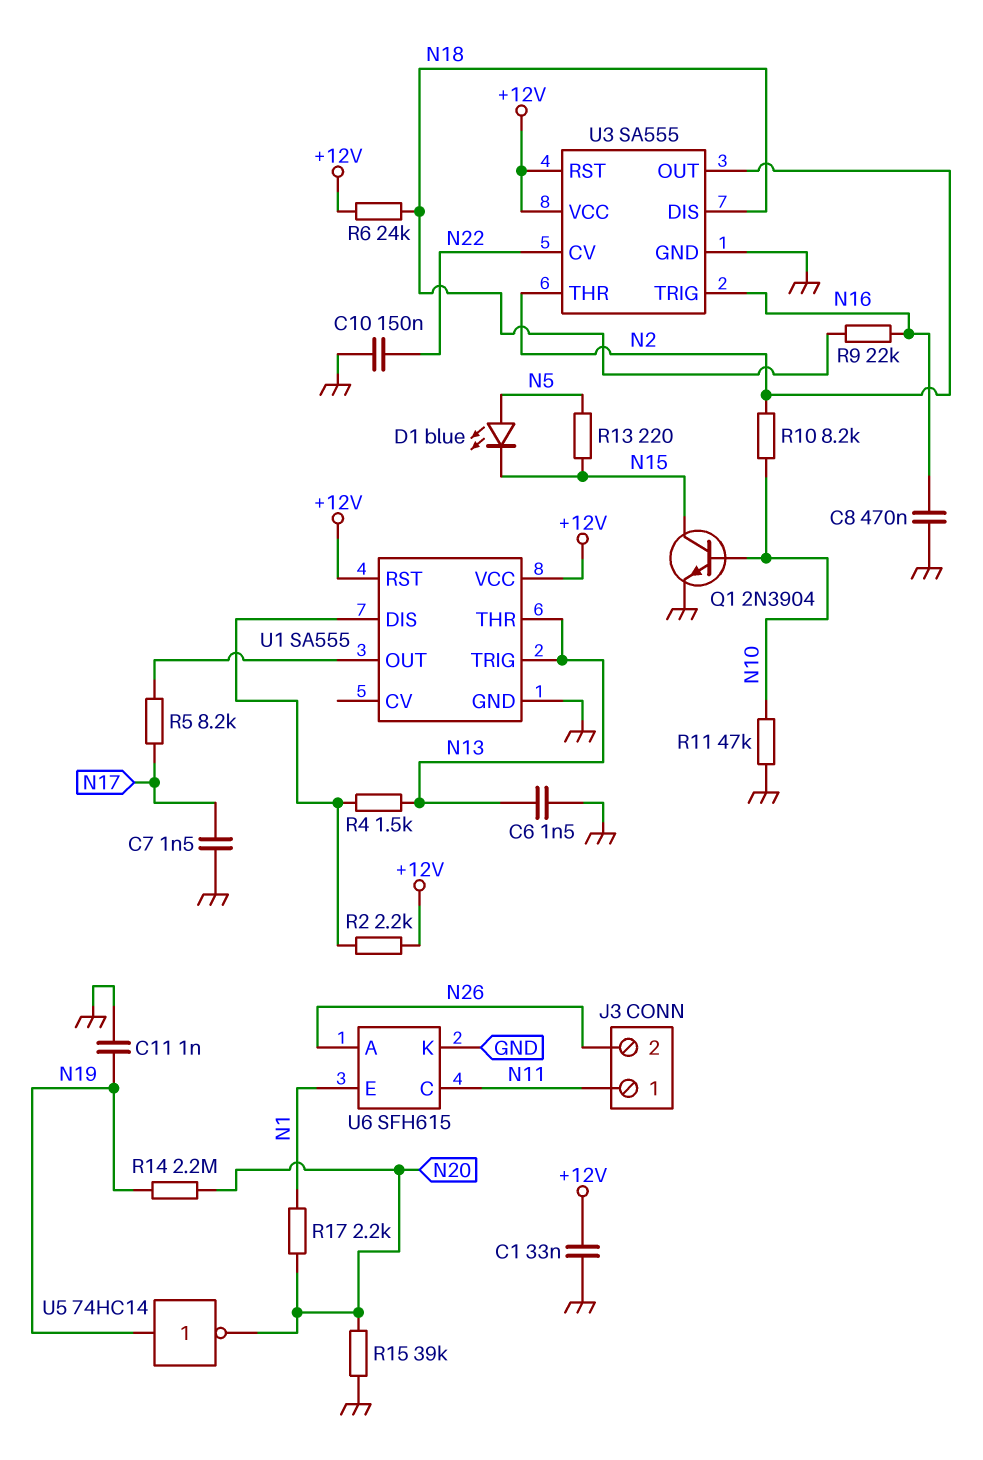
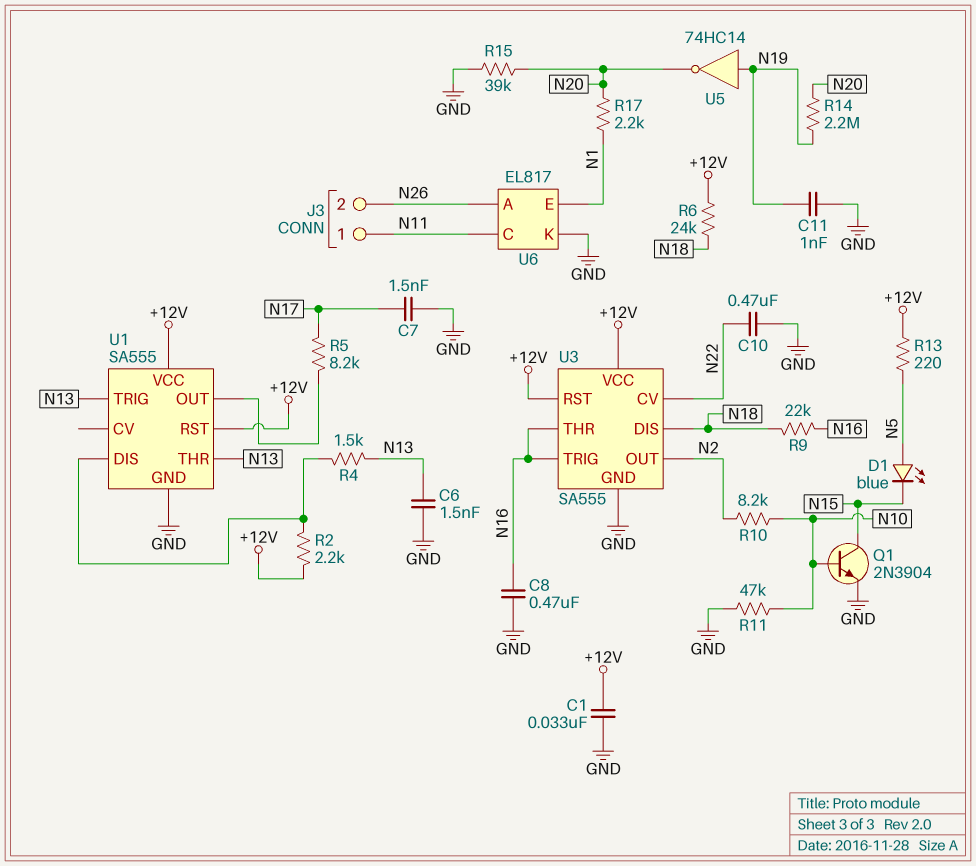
C10: 150nF (GND, N22) -> 470nF (GND, N22)
R13: 220 (N5, N15) -> 220 (+12V, N5)
U3 pin THR: N2 -> N16
U6: SFH615 -> EL817

